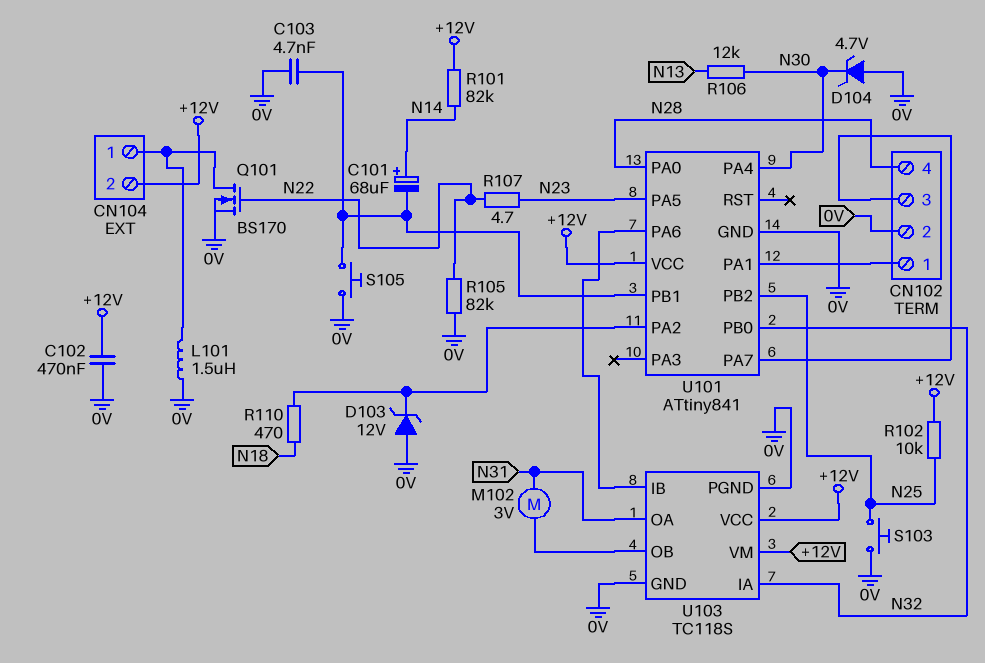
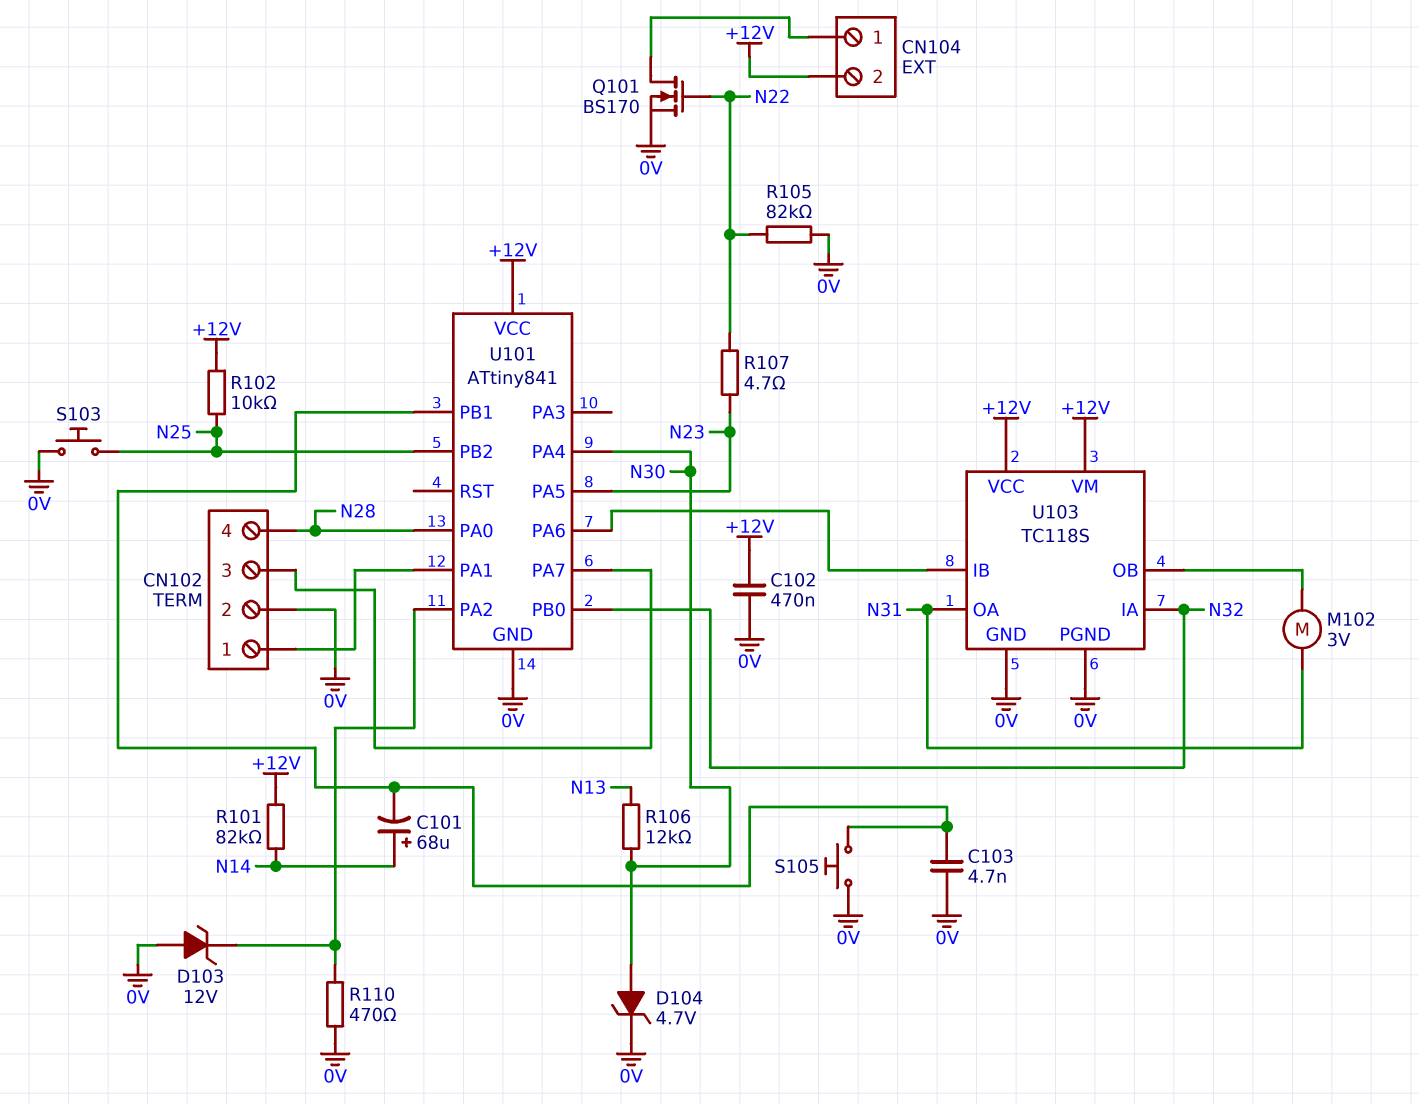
D104: zener 4.7V (A 0V, K N30) -> zener 4.7V (A N30, K 0V)
L101: 1.5uH (0V, CN104/1) -> none
R110: 470 (N18, U101/PA2) -> 470 (0V, U101/PA2)

